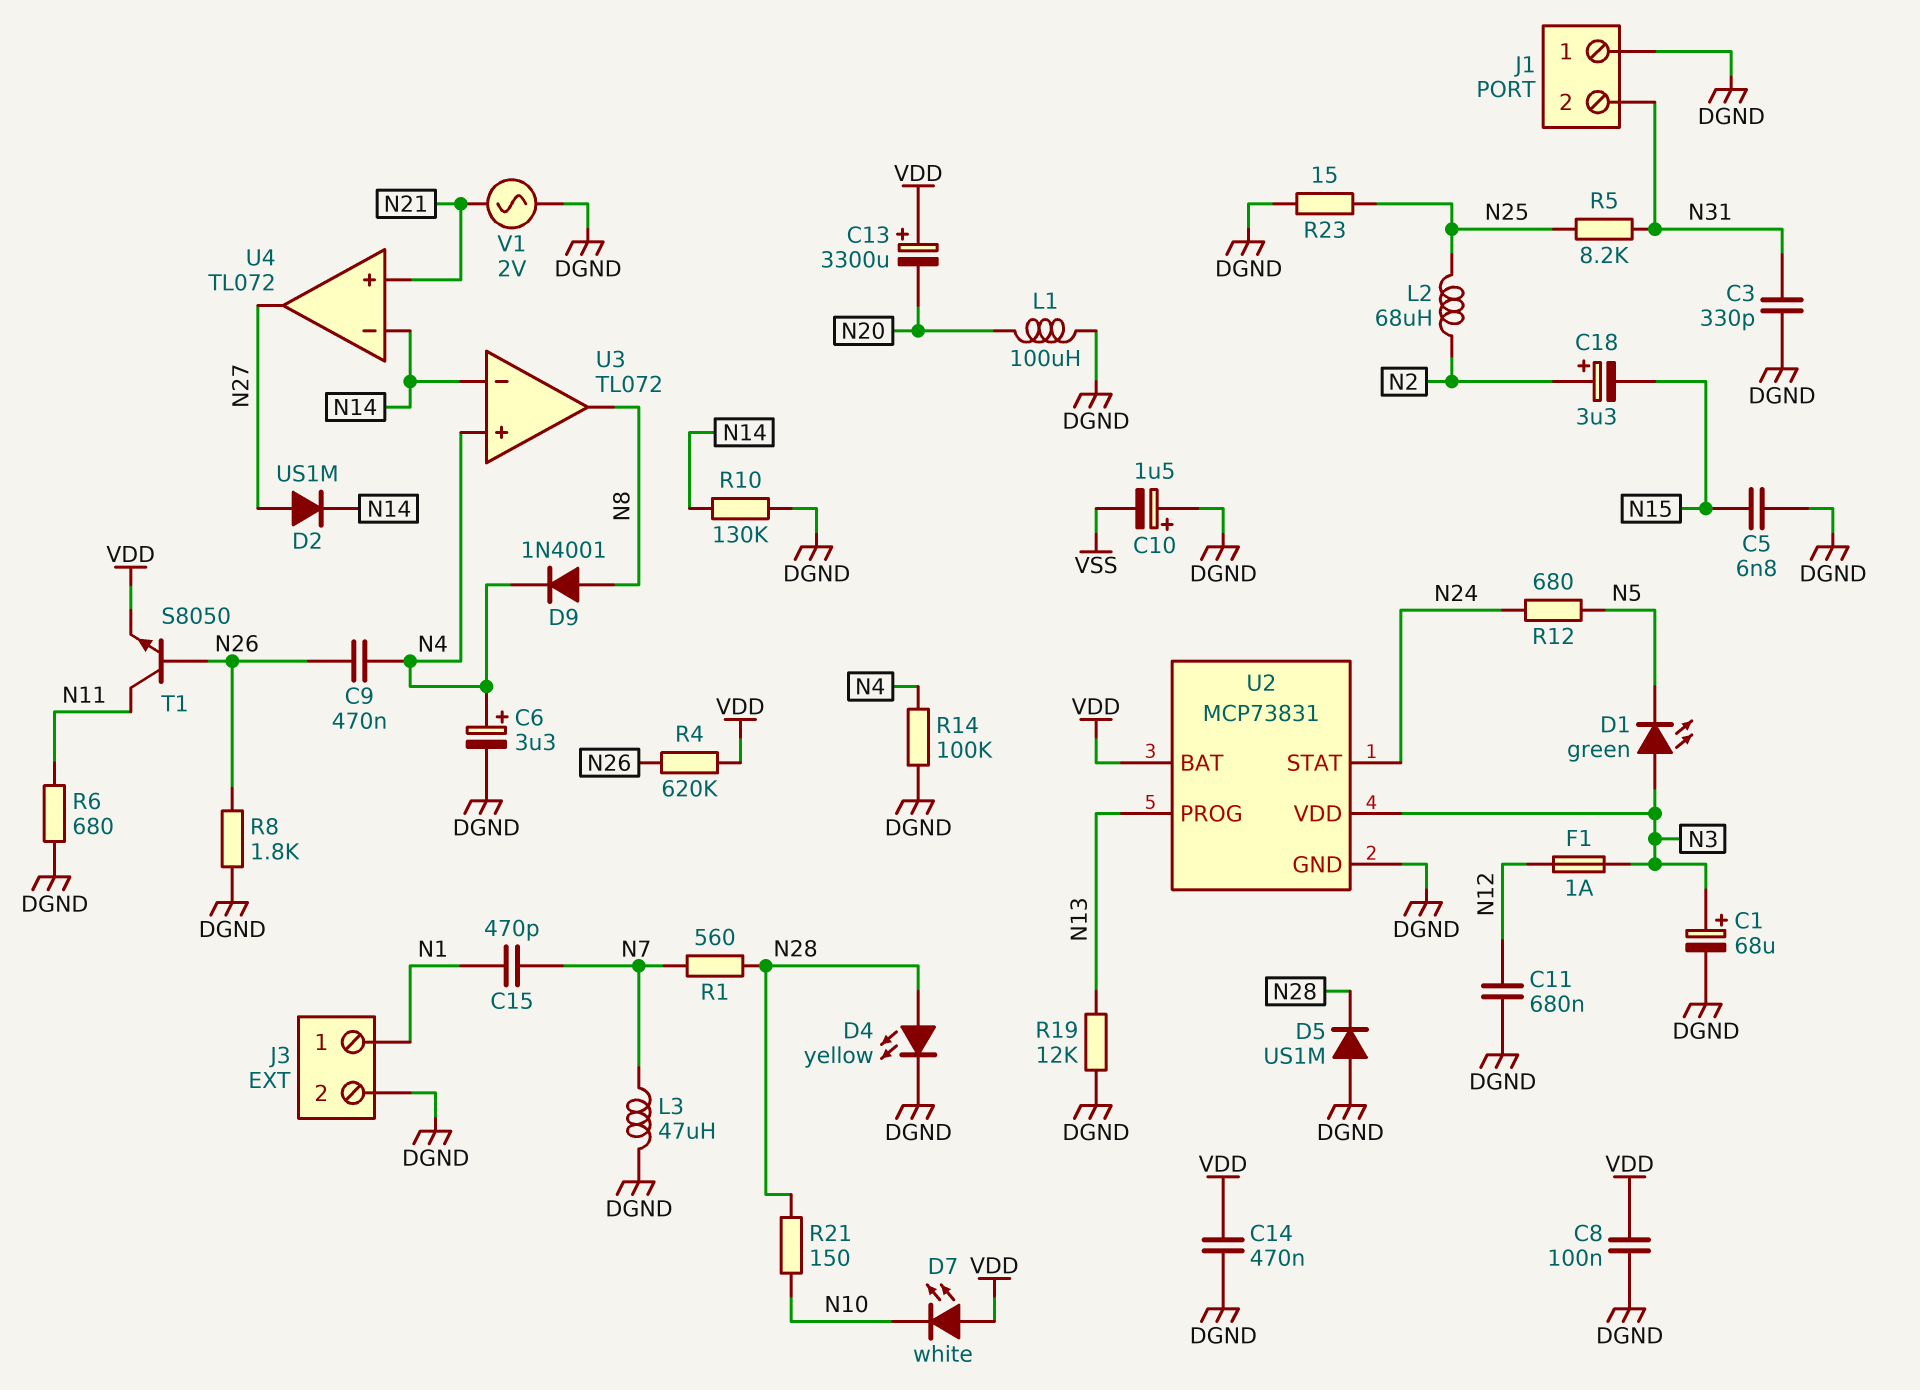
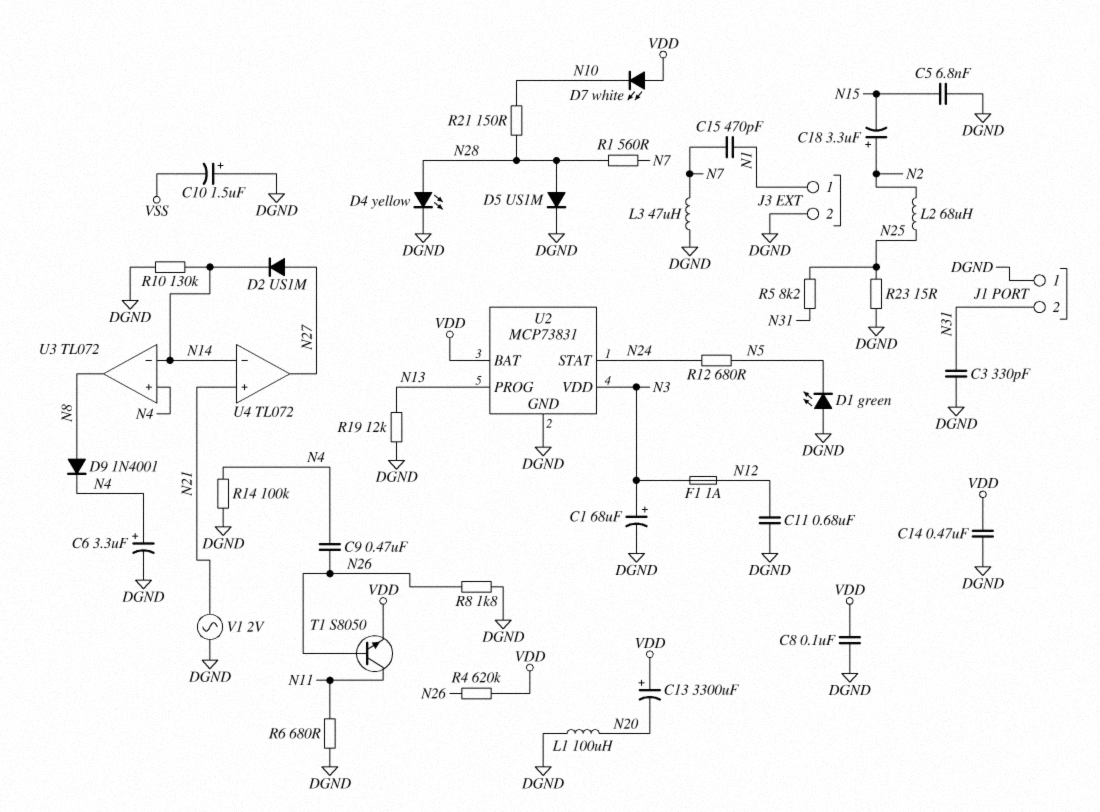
D1: LED green (A N3, K N5) -> LED green (A DGND, K N5)
D5: diode US1M (A DGND, K N28) -> diode US1M (A N28, K DGND)

